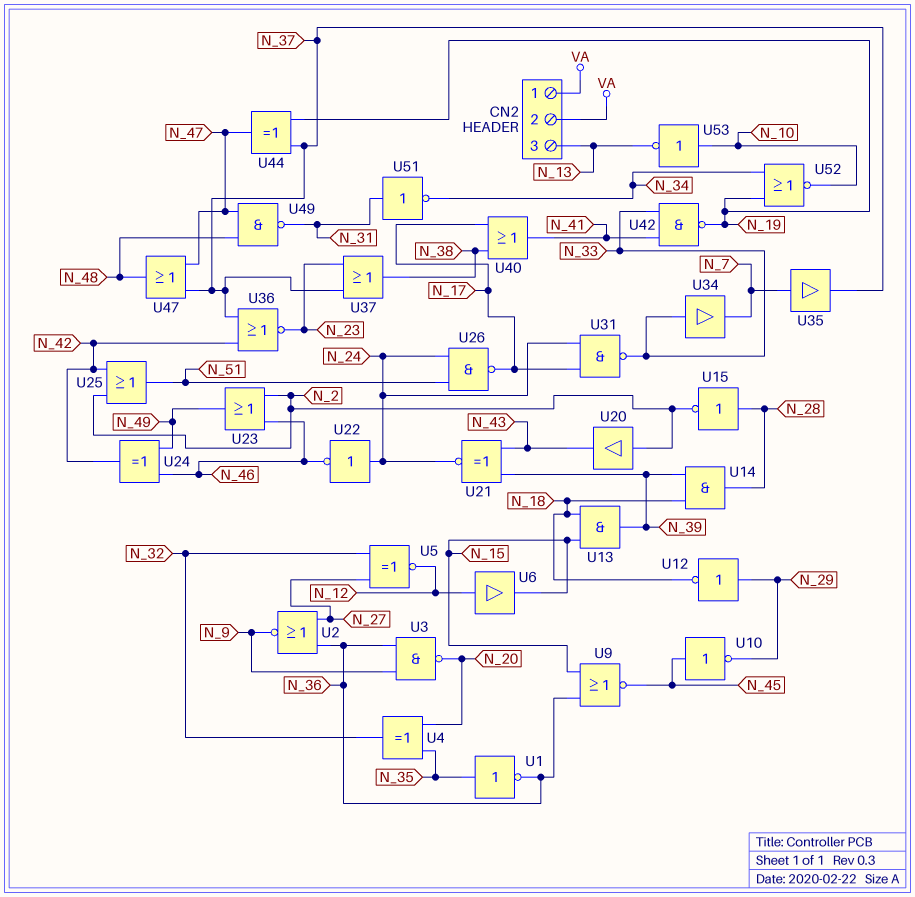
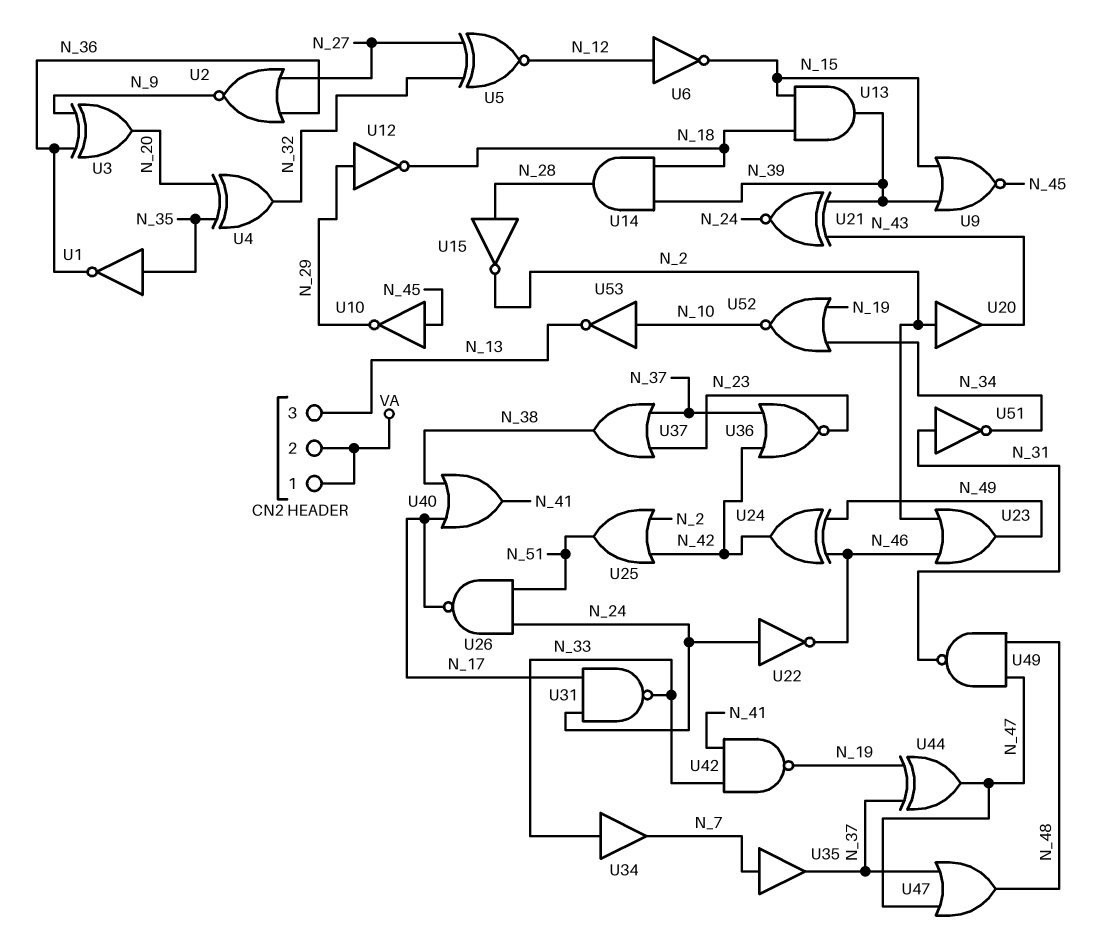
U3: NAND (in N_9, in N_36, out N_20) -> XOR (in N_9, in N_36, out N_20)
U6: buffer (in N_12, out N_15) -> NOT (in N_12, out N_15)
U9: NOR (in N_15, in N_36, out N_45) -> NOR (in N_15, in N_39, out N_45)

